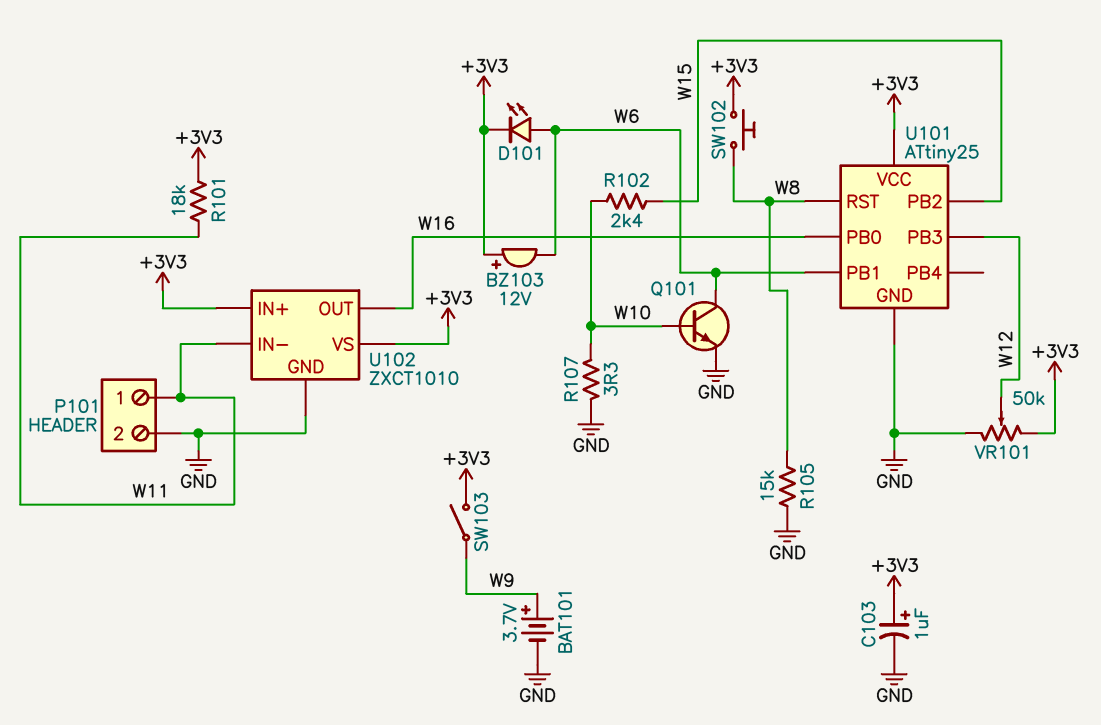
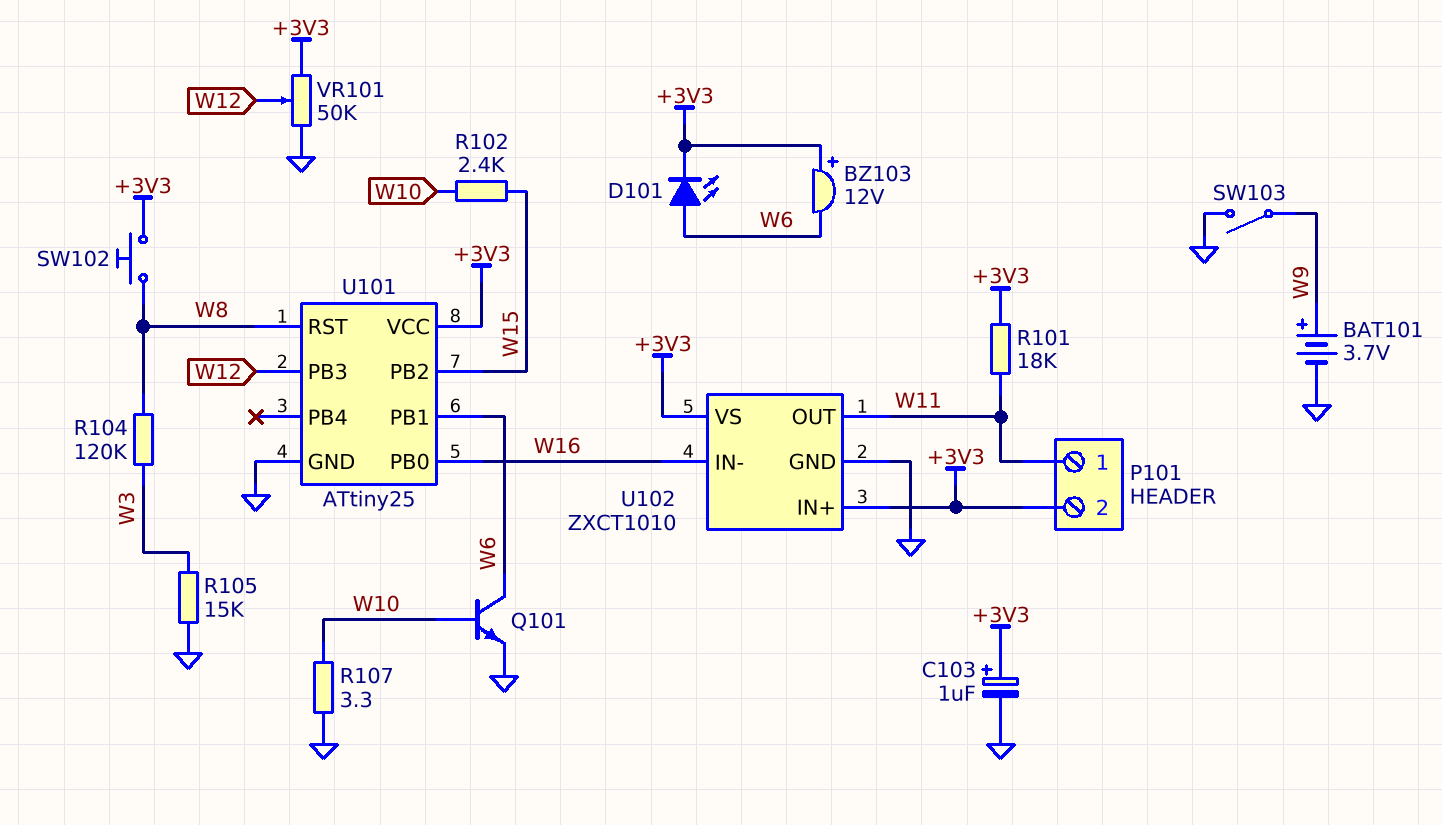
P101 pin 2: GND -> +3V3
R104: none -> 120k (W3, W8)
R105: 15k (GND, W8) -> 15k (GND, W3)
SW103: switch (+3V3, W9) -> switch (GND, W9)
U102 pin IN-: W11 -> W16
U102 pin OUT: W16 -> W11

